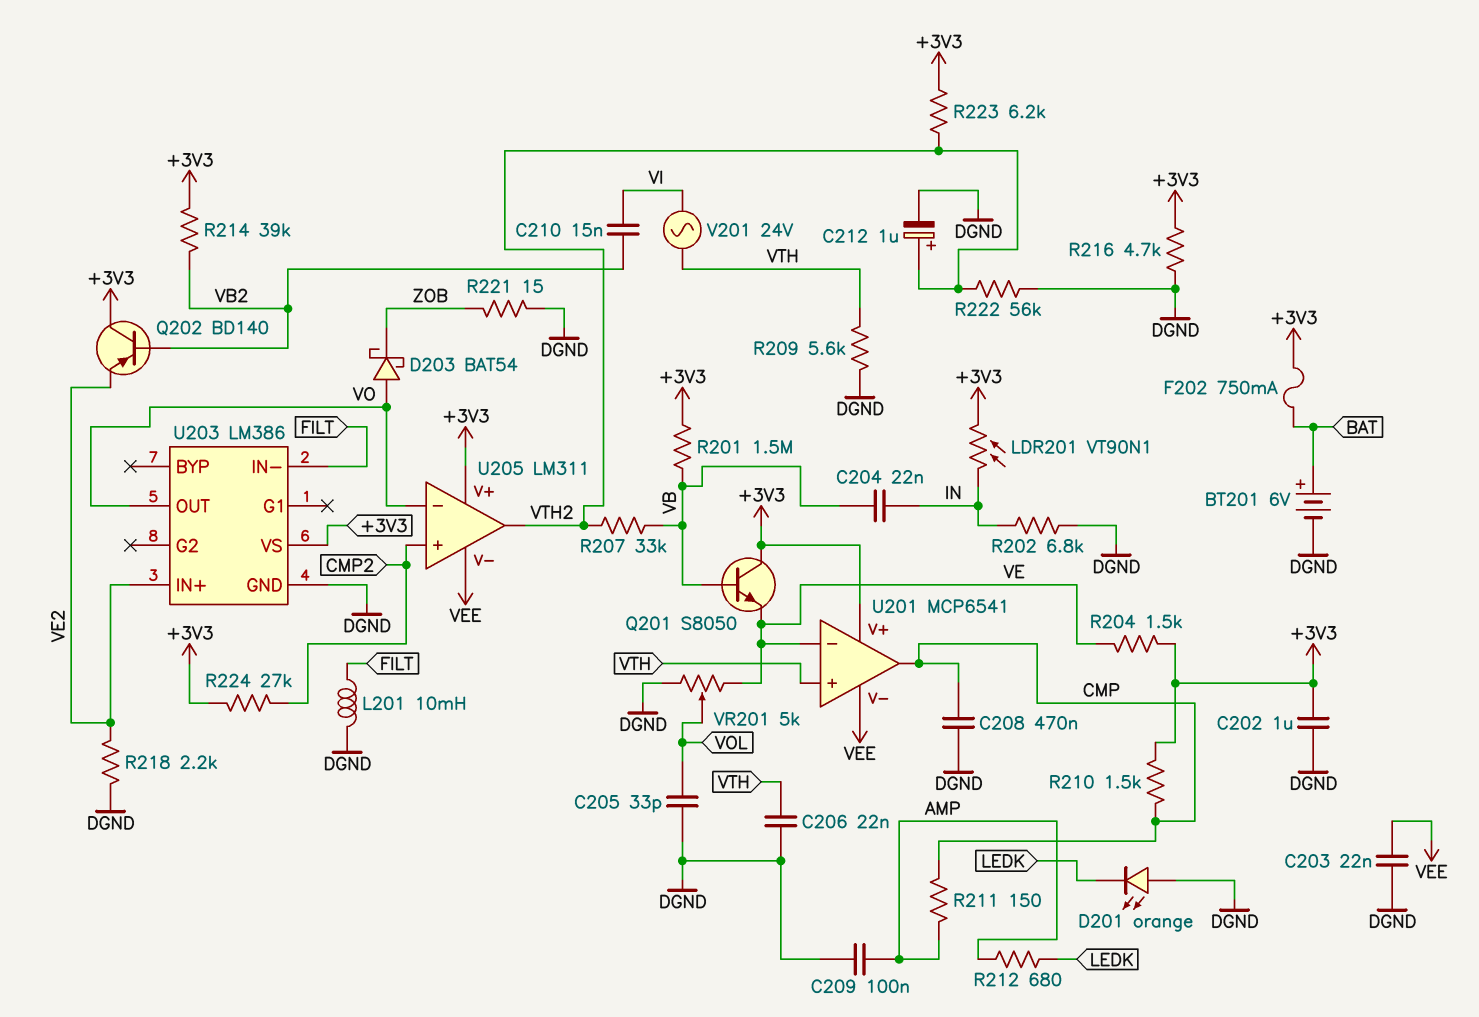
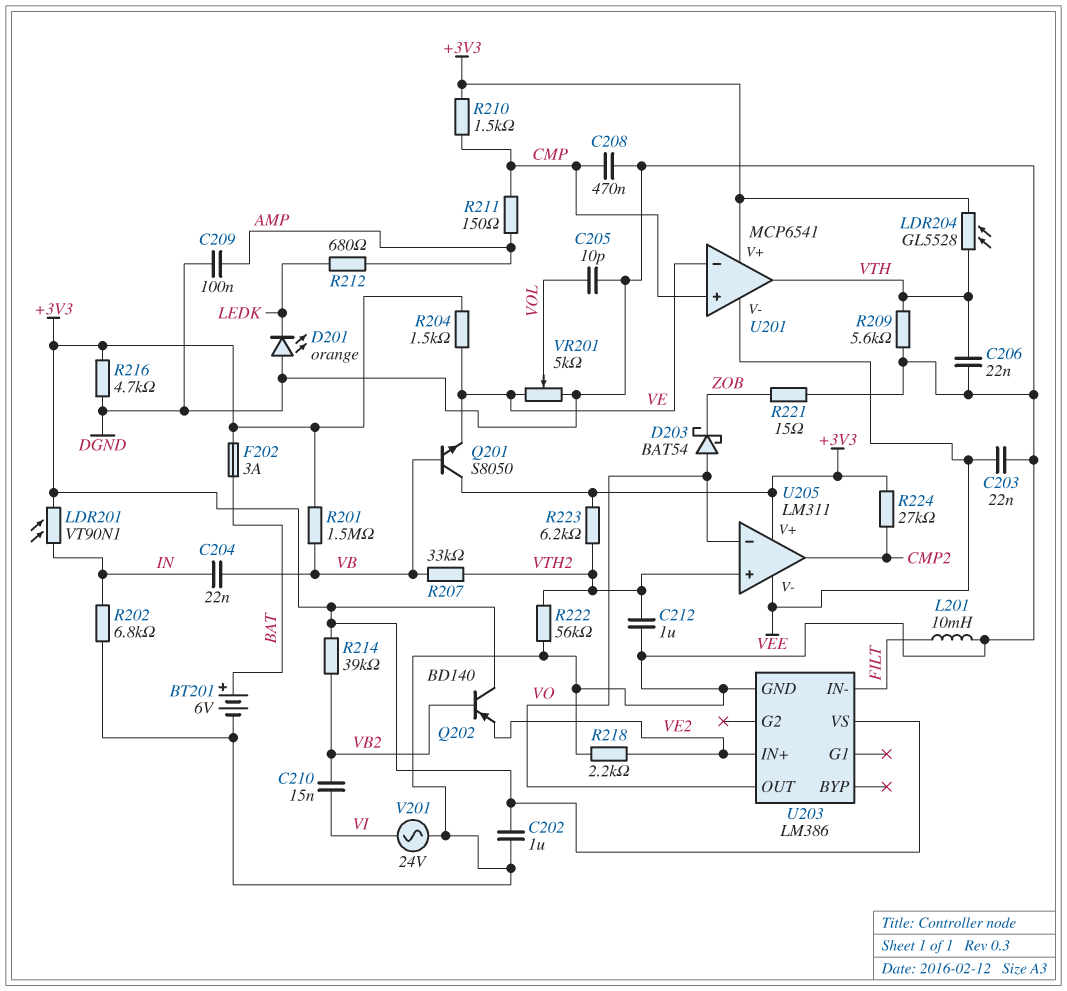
C205: 33pF (DGND, VOL) -> 10pF (DGND, VOL)
C212: 1uF (plus VTH2, minus DGND) -> 1uF (DGND, VTH2)
F202: 750mA (+3V3, BAT) -> 3A (+3V3, BAT)
LDR204: none -> GL5528 (+3V3, VTH)
U201 pin in+: VTH -> CMP
U201 pin out: CMP -> VTH
U205 pin in+: CMP2 -> VTH2
U205 pin out: VTH2 -> CMP2
V201: AC 24V (VI, VTH) -> AC 24V (DGND, VI)

